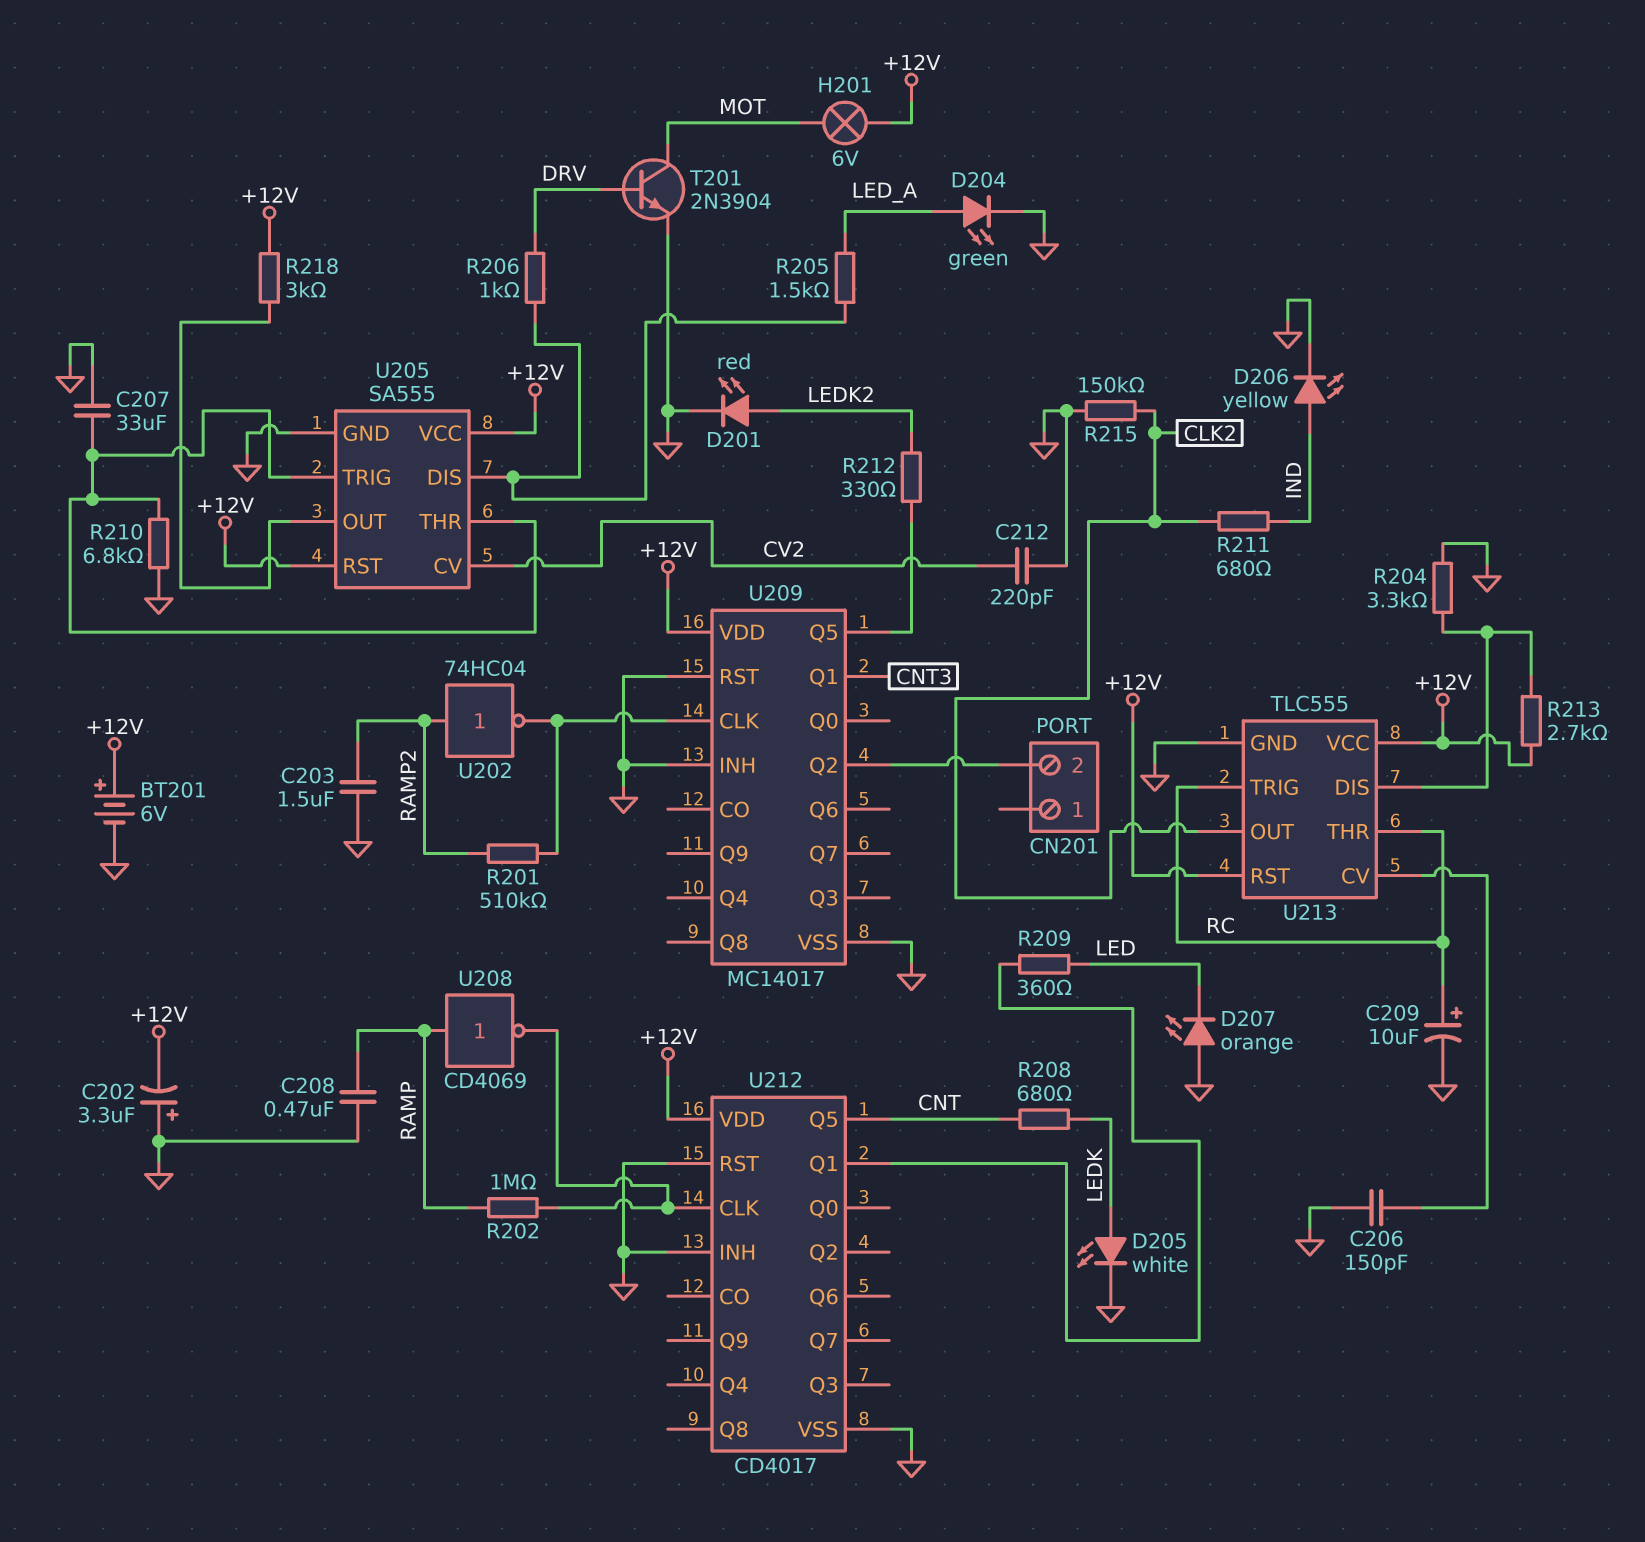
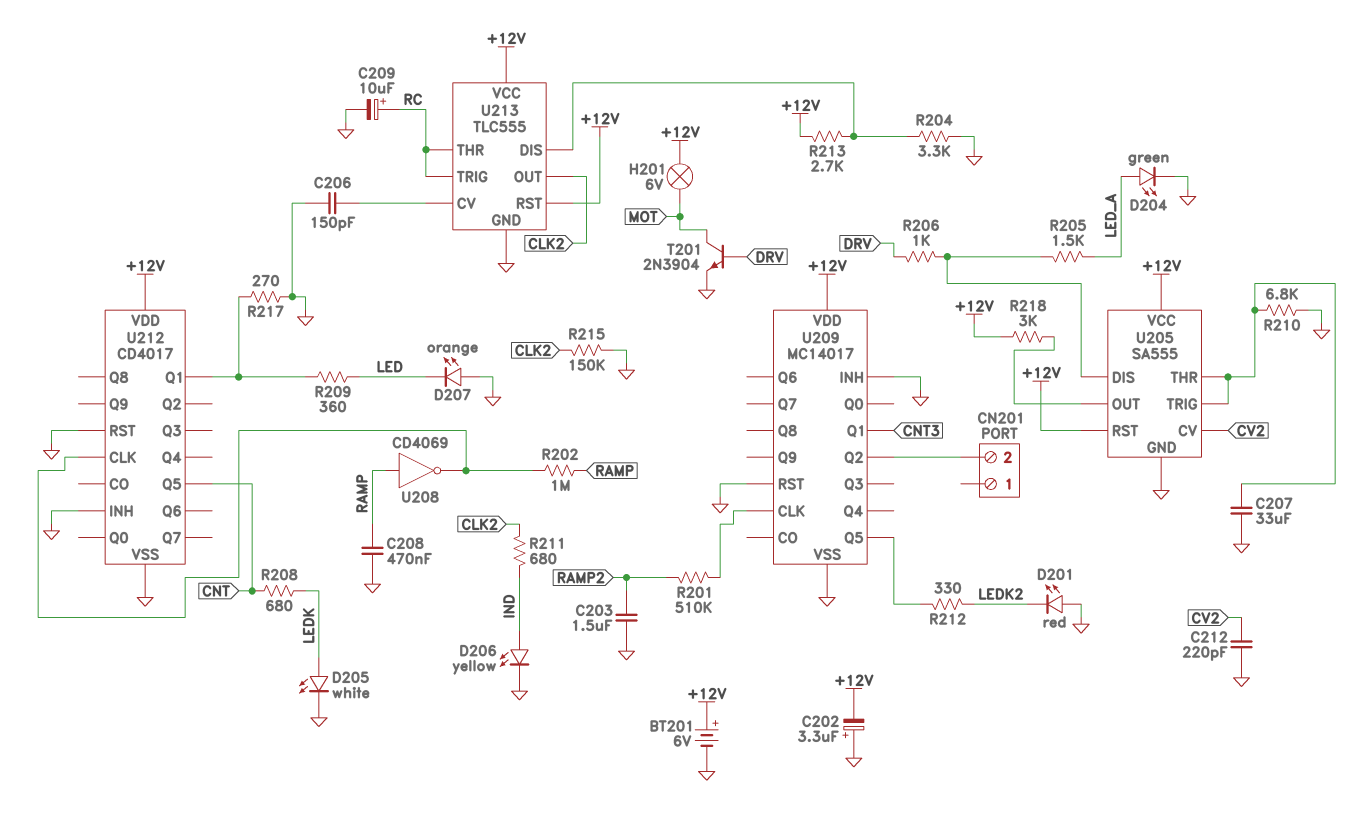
D201: LED red (A LEDK2, K GND) -> LED red (A GND, K LEDK2)
R217: none -> 270 (GND, U212/Q1)
U202: NOT 74HC04 (in RAMP2, out U209/CLK) -> none

